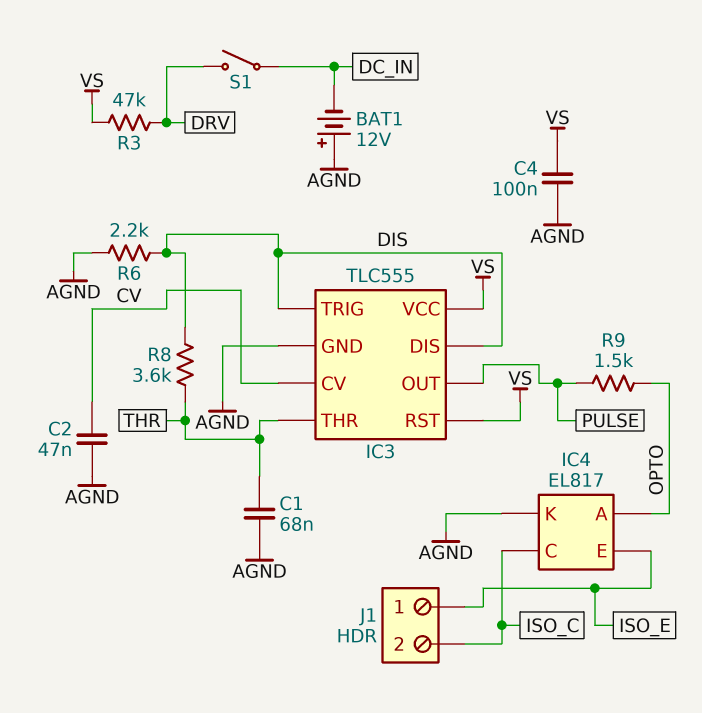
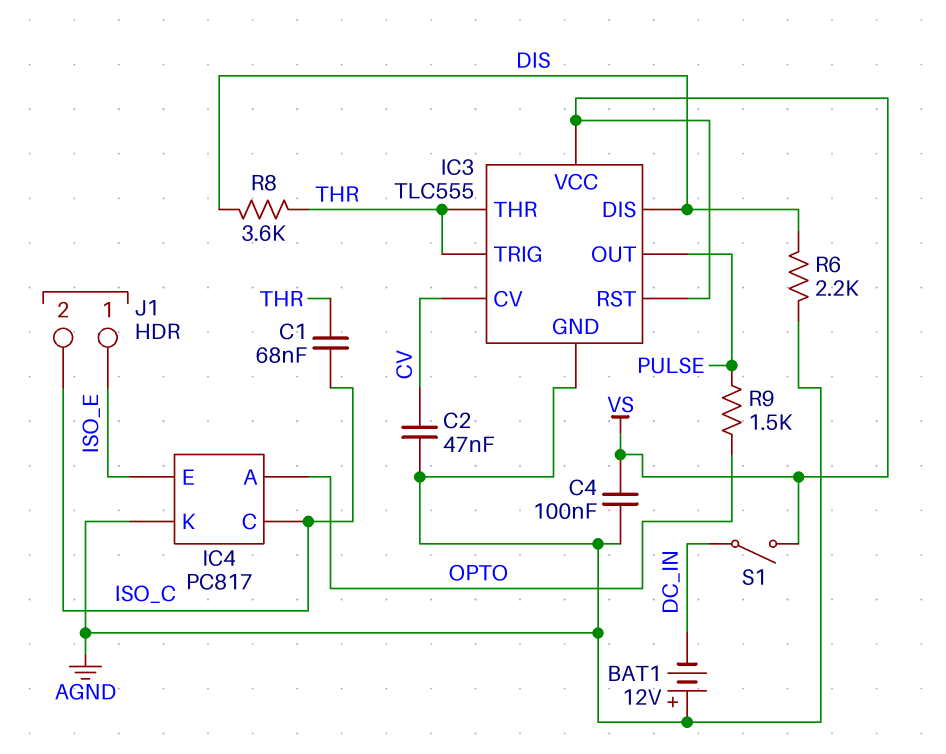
C1: 68nF (AGND, THR) -> 68nF (ISO_C, THR)
IC3 pin TRIG: DIS -> THR
IC4: EL817 -> PC817
R3: 47k (DRV, VS) -> none
S1: switch (DC_IN, DRV) -> switch (DC_IN, VS)

